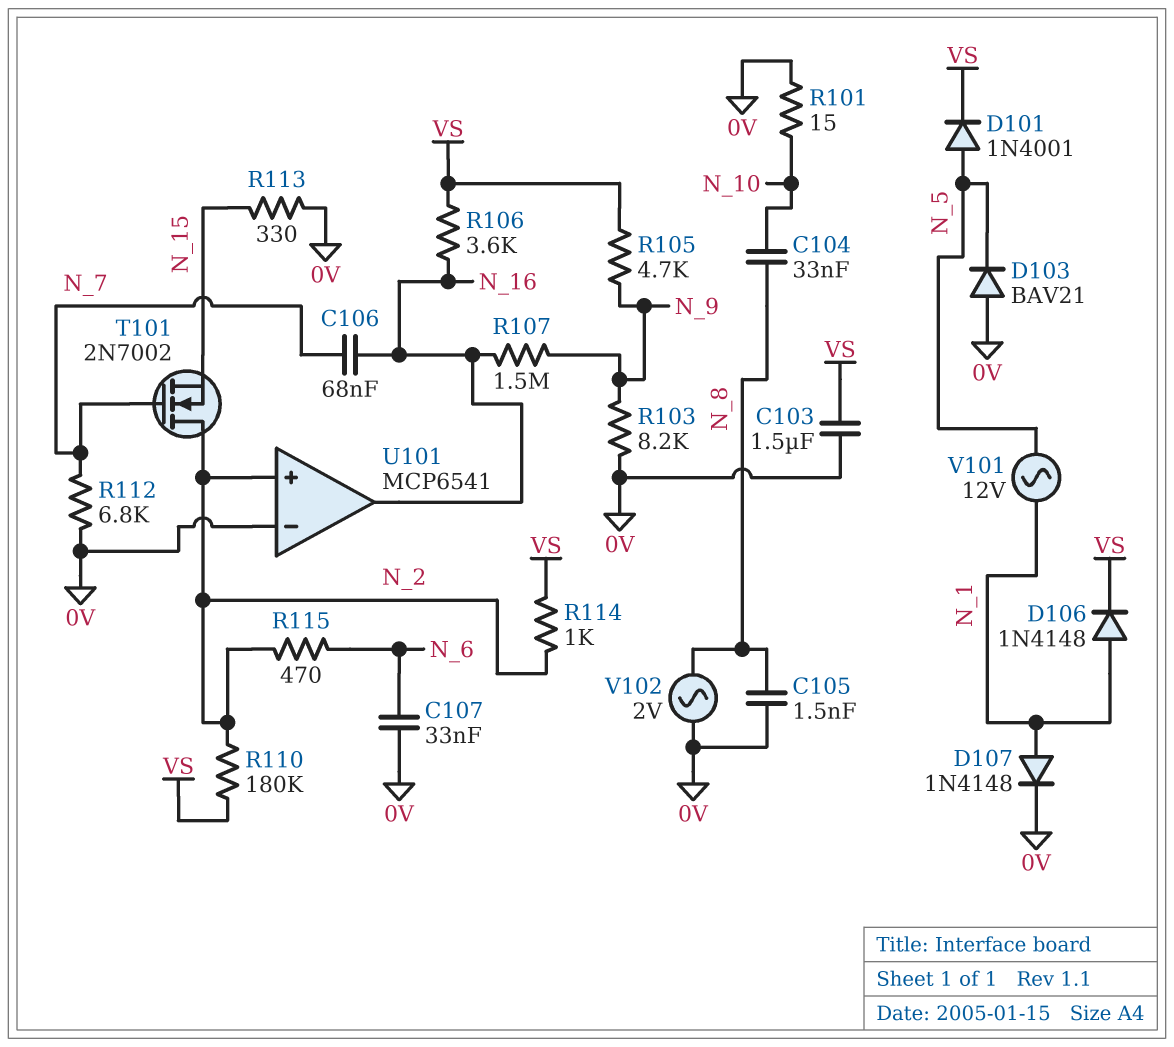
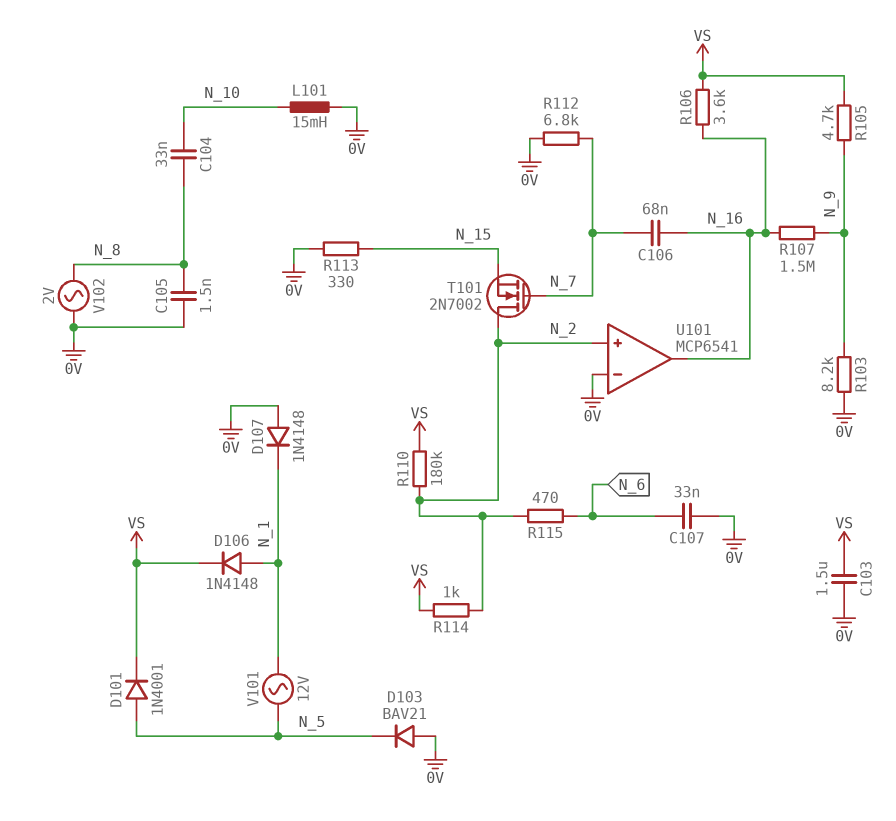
D107: diode 1N4148 (A N_1, K 0V) -> diode 1N4148 (A 0V, K N_1)
L101: none -> 15mH (0V, N_10)
R101: 15 (0V, N_10) -> none

